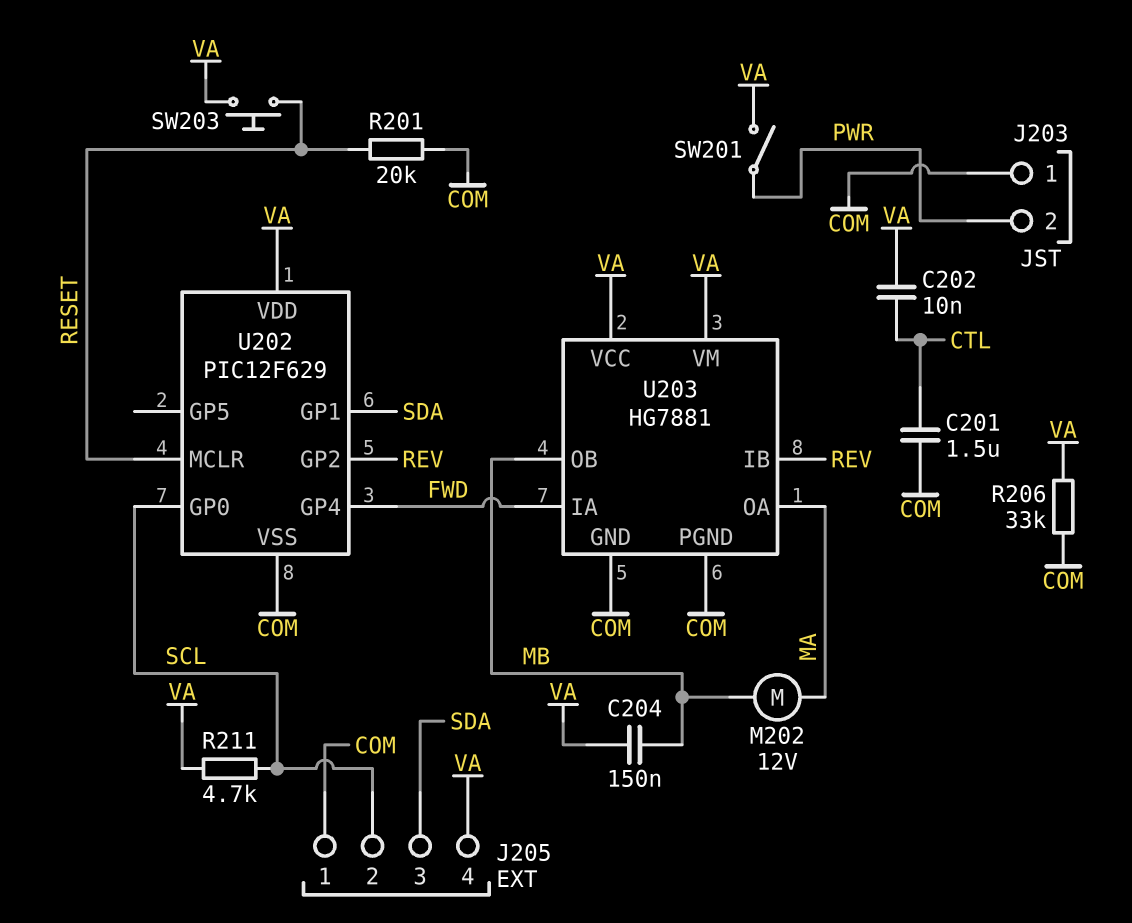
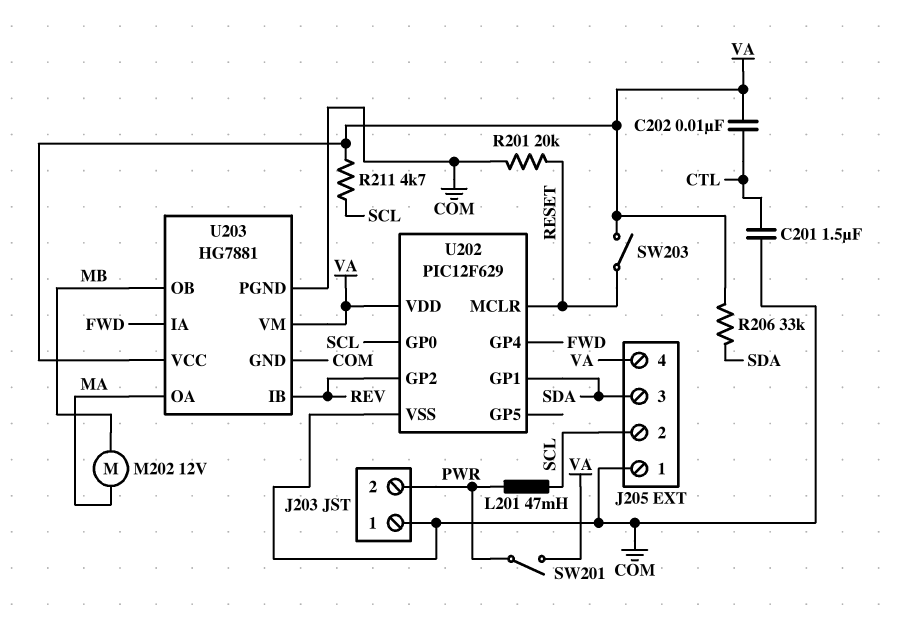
C204: 150nF (MB, VA) -> none
L201: none -> 47mH (PWR, SCL)
R206: 33k (COM, VA) -> 33k (SDA, VA)
SW203: button (RESET, VA) -> switch (RESET, VA)

